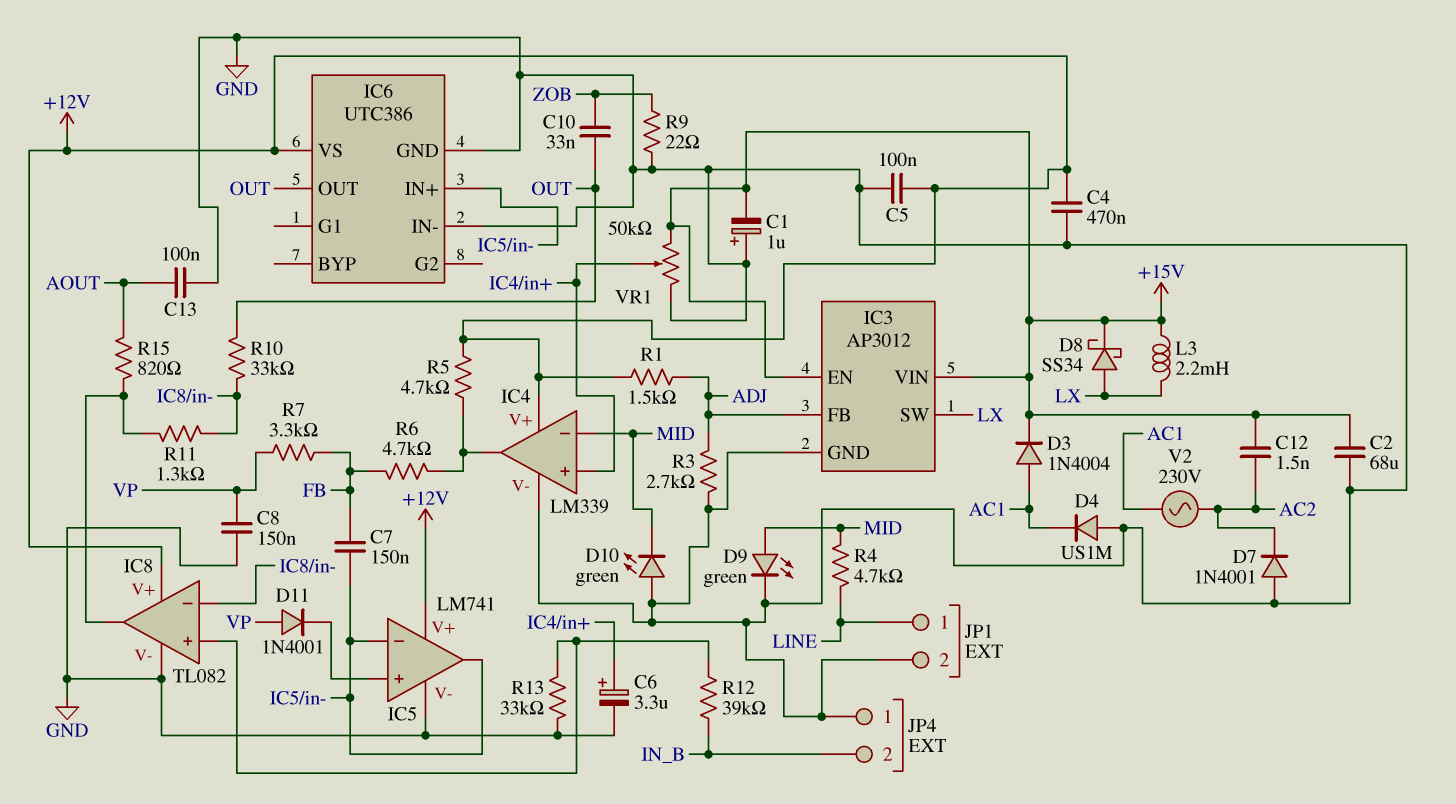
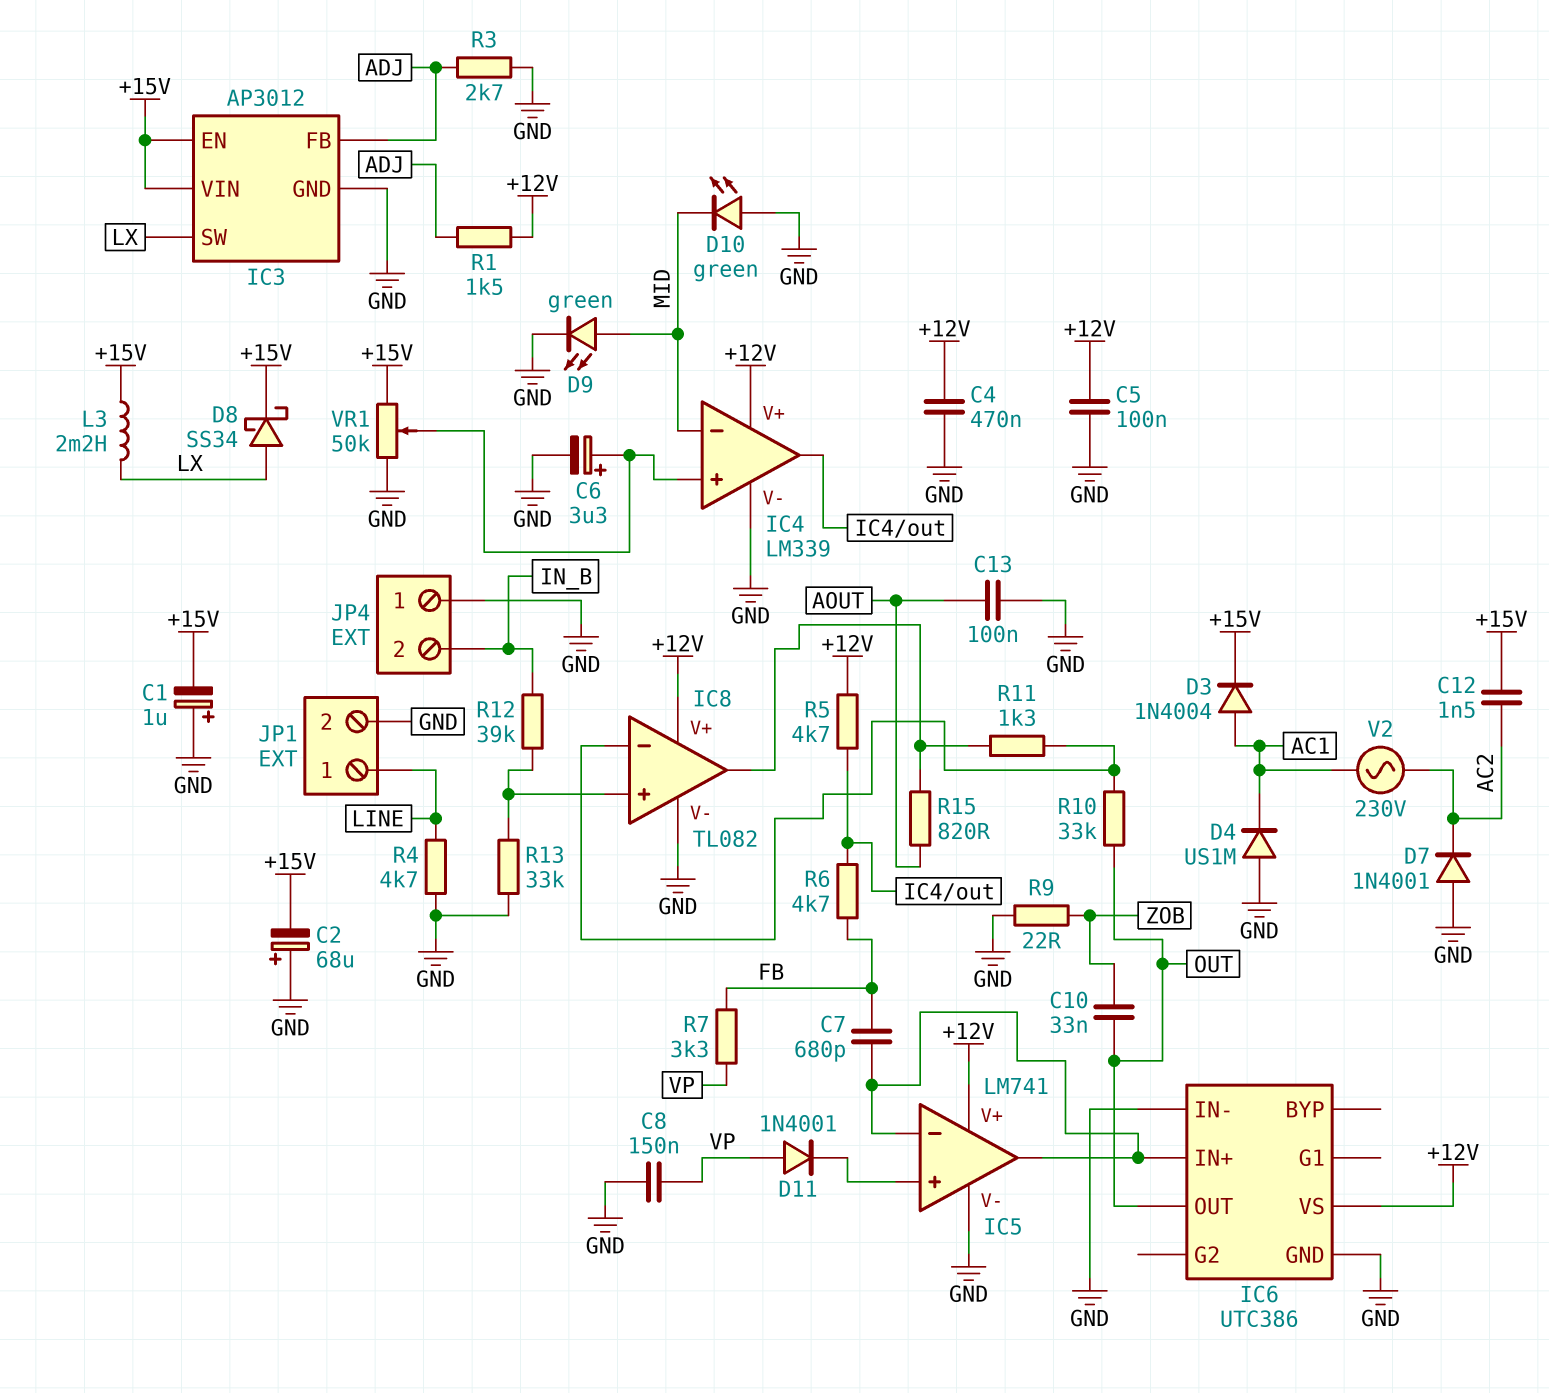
C2: 68uF (+15V, GND) -> 68uF (plus GND, minus +15V)
C7: 150nF (FB, IC5/in-) -> 680pF (FB, IC5/in-)
R4: 4.7k (LINE, MID) -> 4.7k (GND, LINE)

